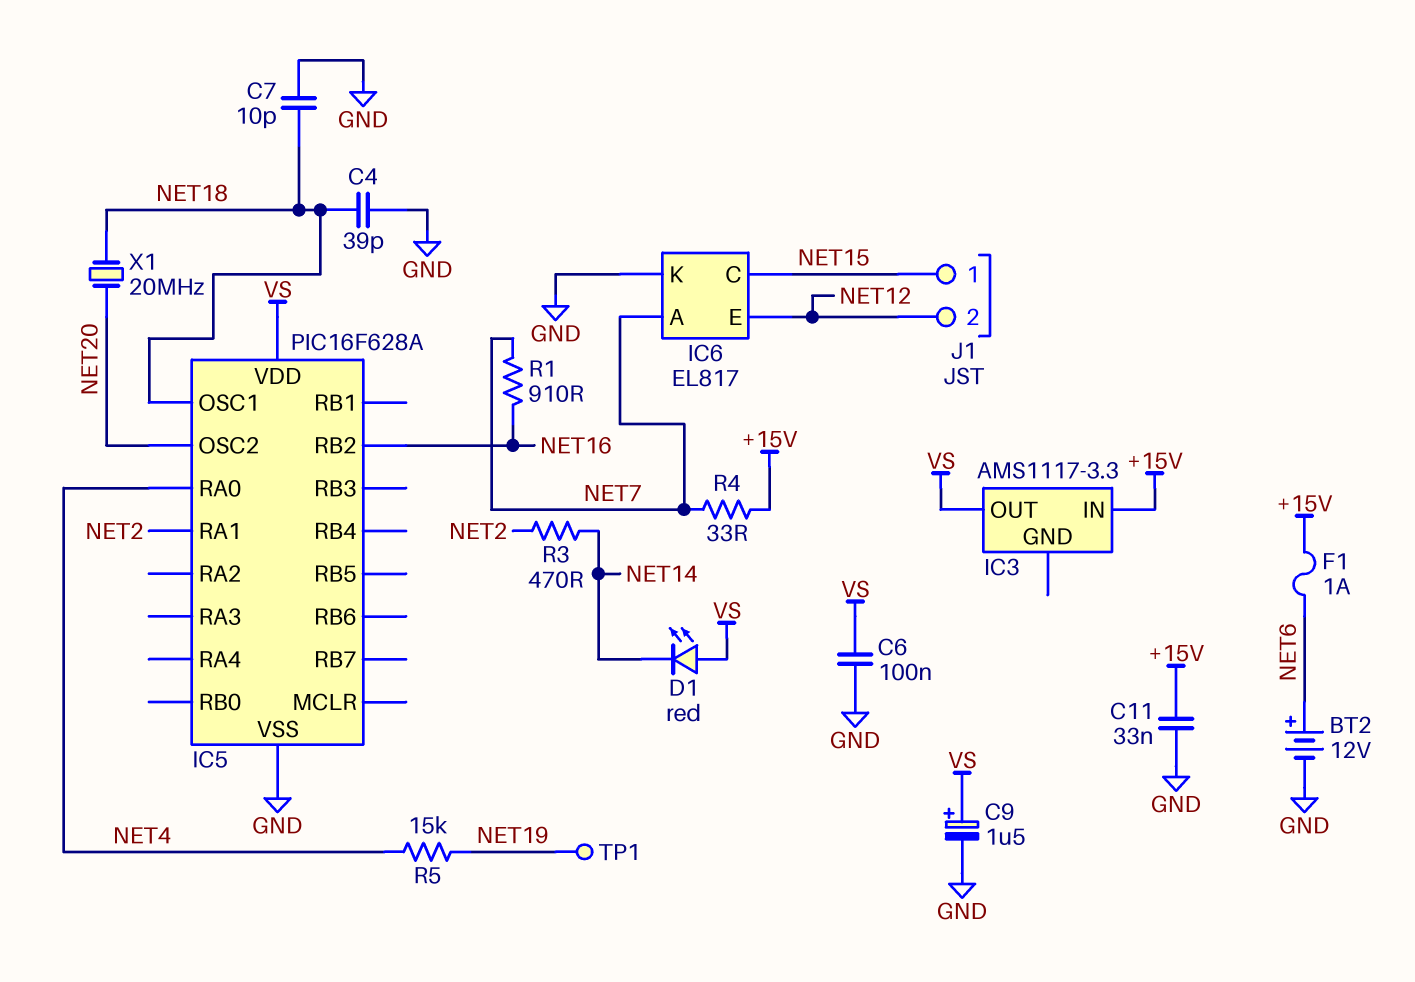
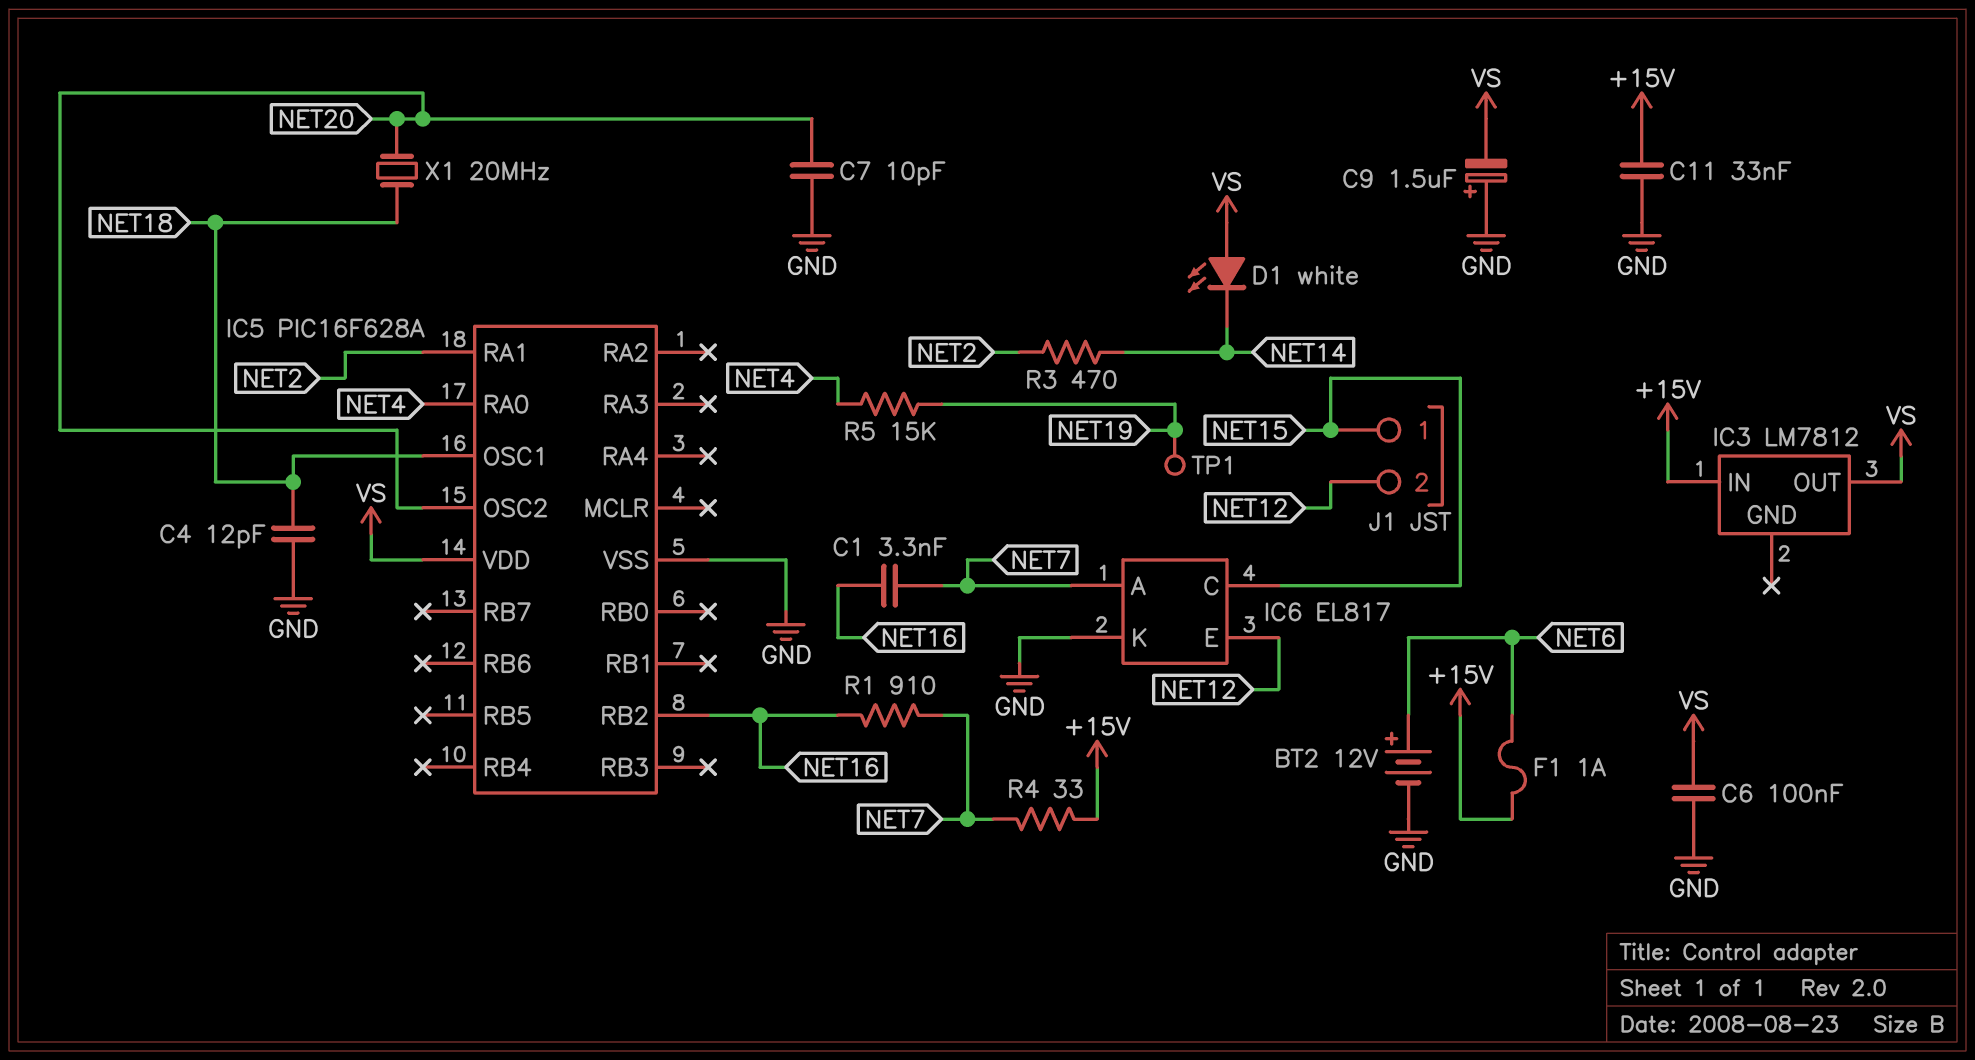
C1: none -> 3.3nF (NET7, NET16)
C4: 39pF (GND, NET18) -> 12pF (GND, NET18)
C7: 10pF (GND, NET18) -> 10pF (GND, NET20)
C9: 1.5uF (plus VS, minus GND) -> 1.5uF (plus GND, minus VS)
D1: LED red (A VS, K NET14) -> LED white (A VS, K NET14)
IC3: AMS1117-3.3 -> LM7812

